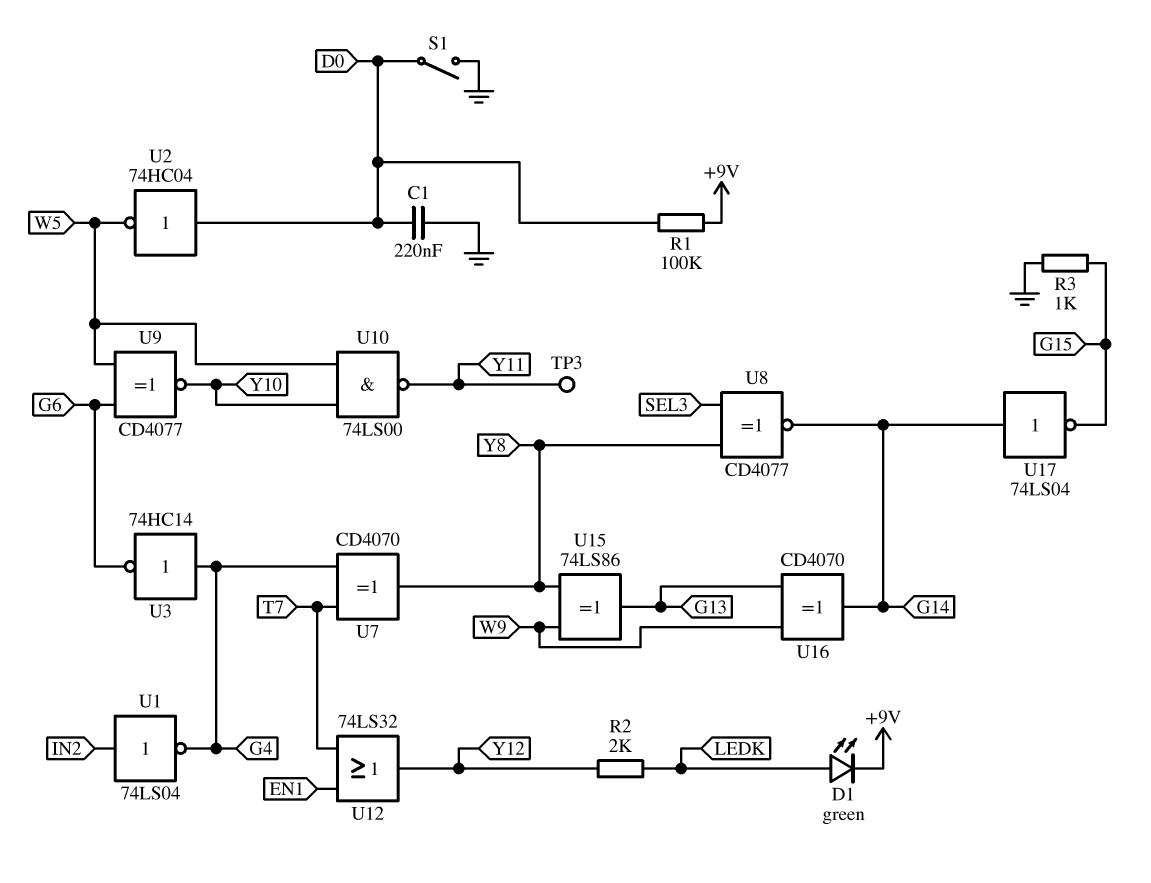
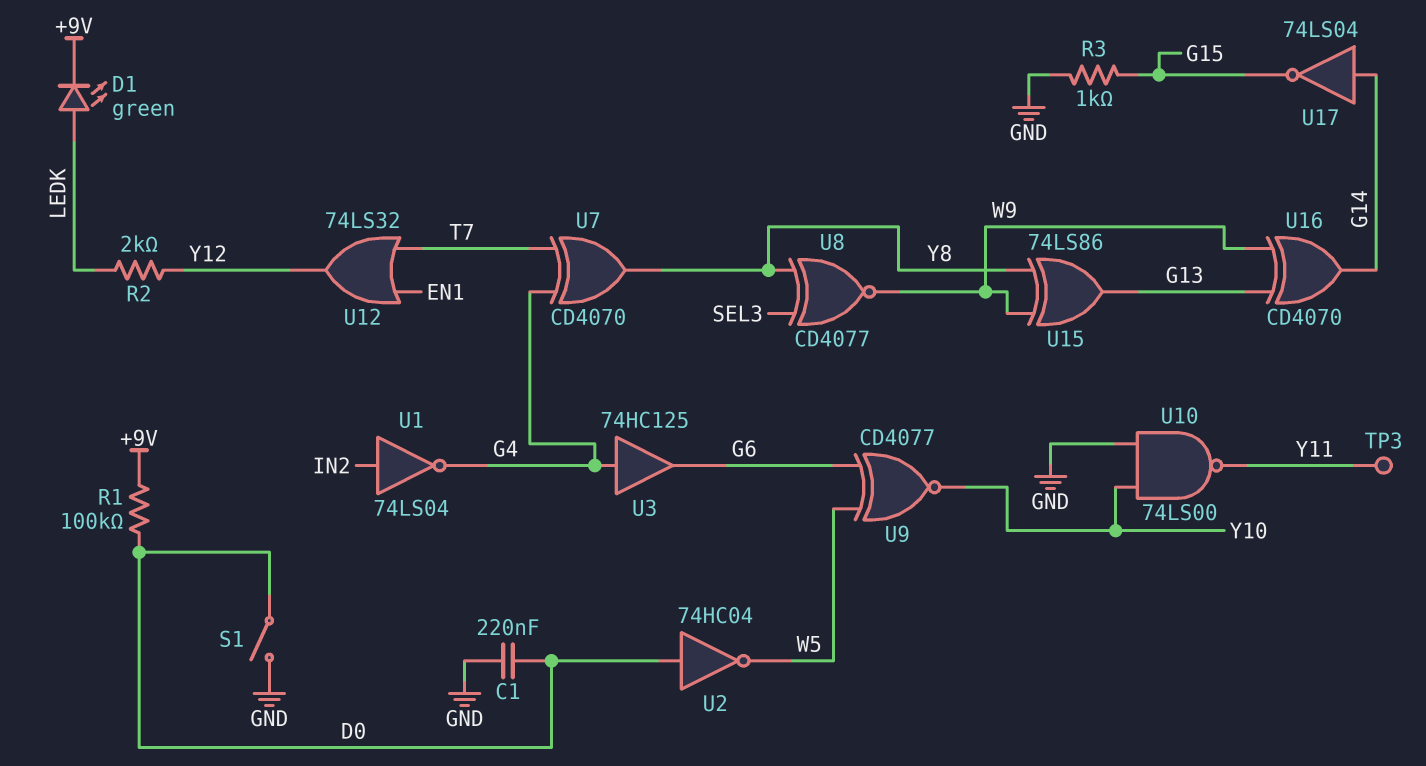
U3: NOT 74HC14 (in G4, out G6) -> buffer 74HC125 (in G4, out G6)
U8: XNOR CD4077 (in SEL3, in Y8, out G14) -> XNOR CD4077 (in SEL3, in Y8, out W9)
U10: NAND 74LS00 (in W5, in Y10, out Y11) -> NAND 74LS00 (in GND, in Y10, out Y11)

